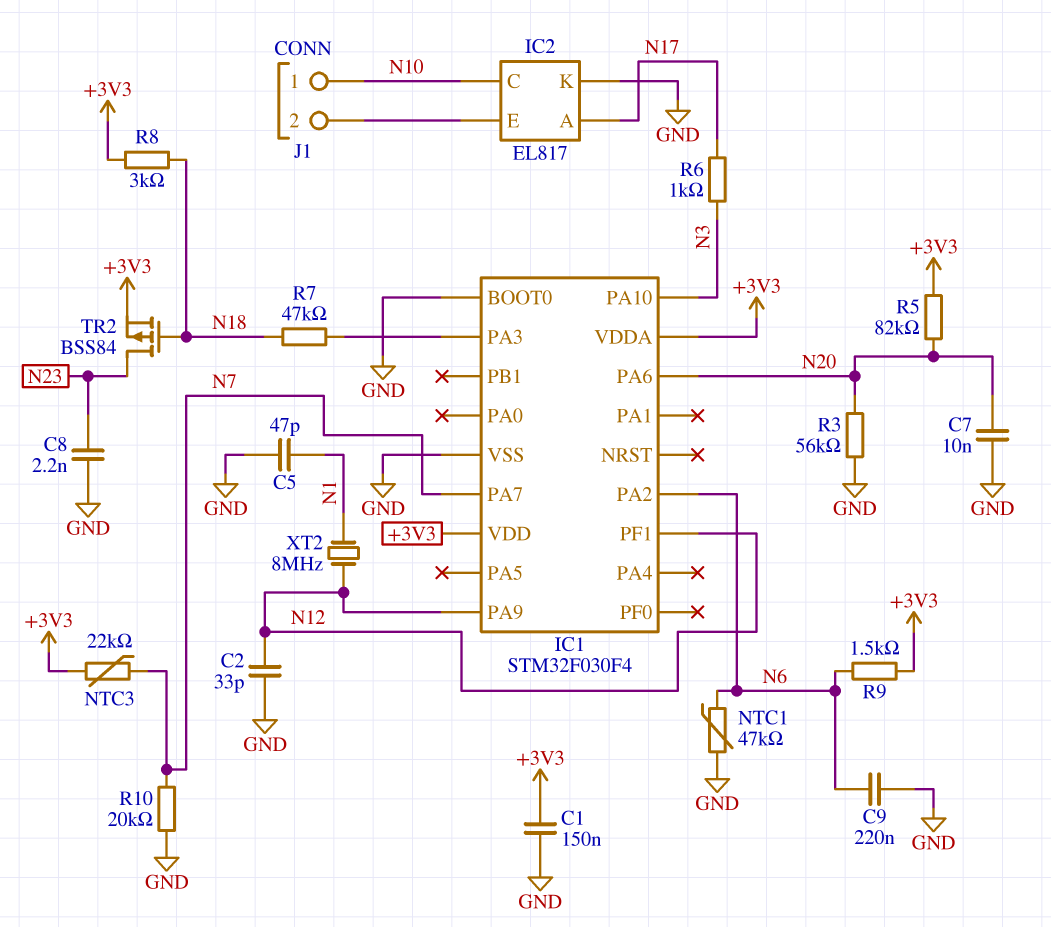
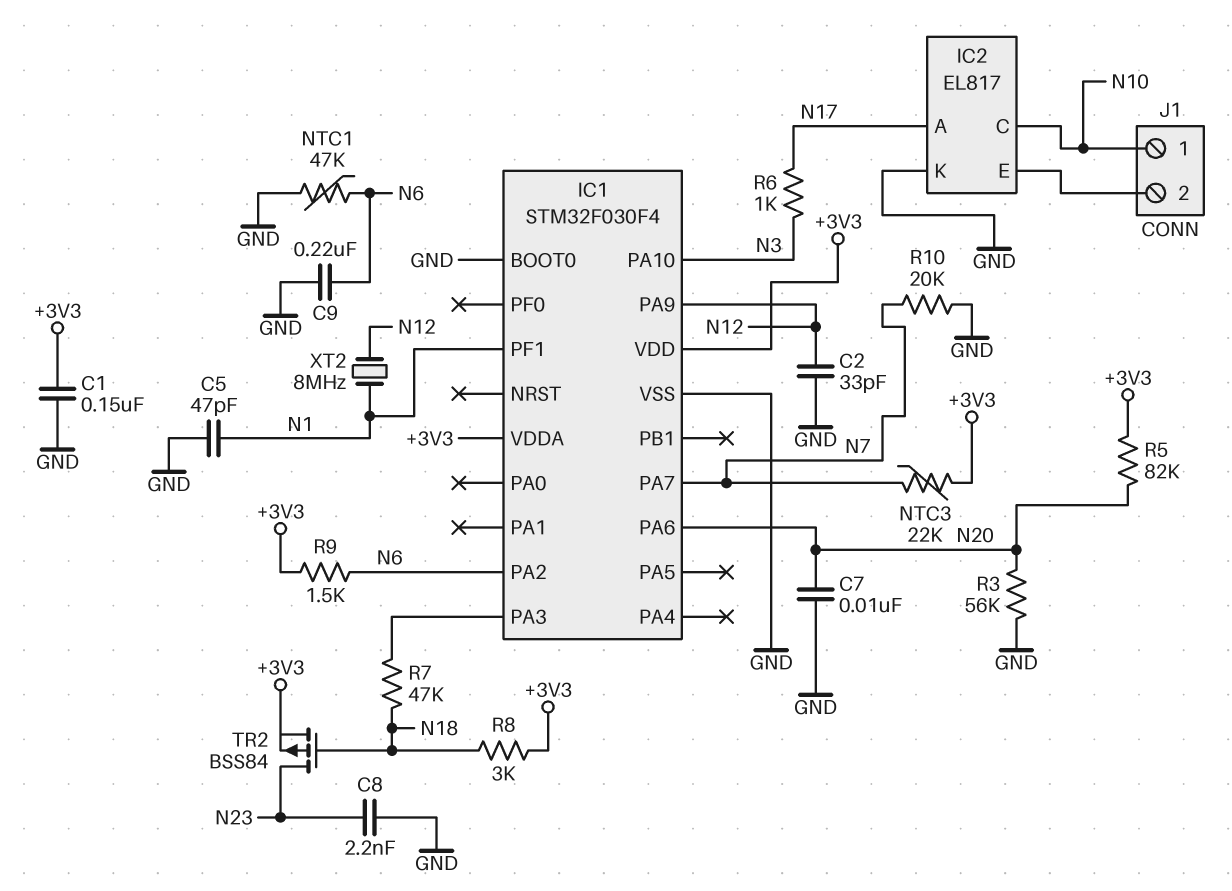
IC1 pin PF1: N12 -> N1

